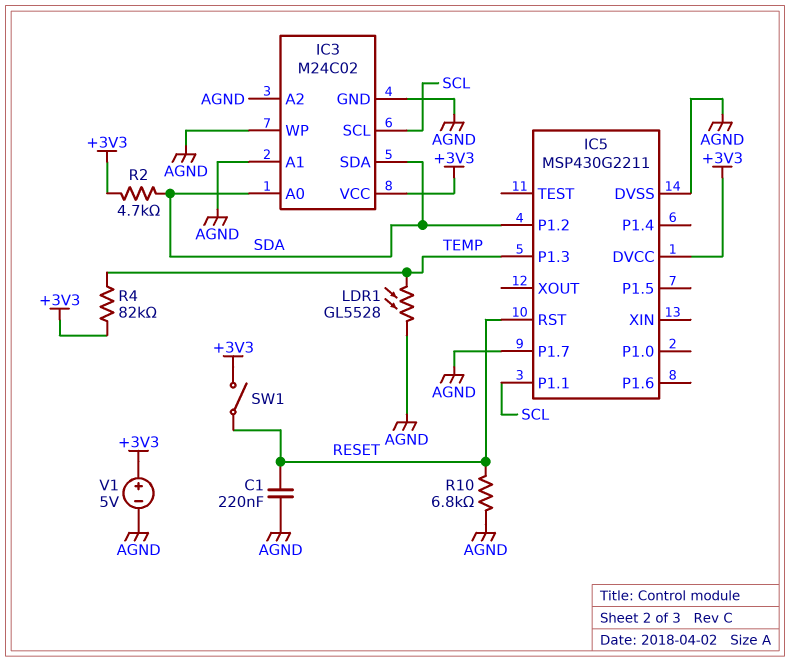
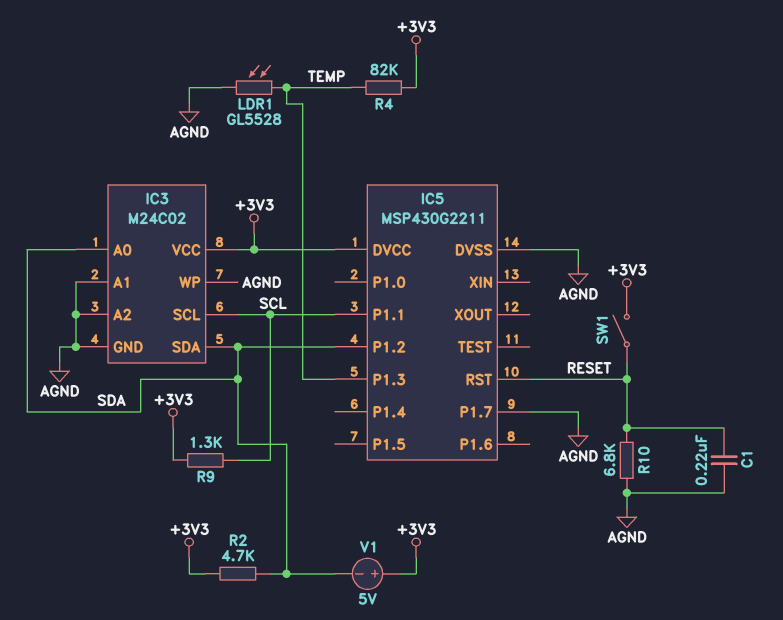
R9: none -> 1.3k (+3V3, SCL)
V1: 5V (plus +3V3, minus AGND) -> 5V (plus +3V3, minus SDA)

